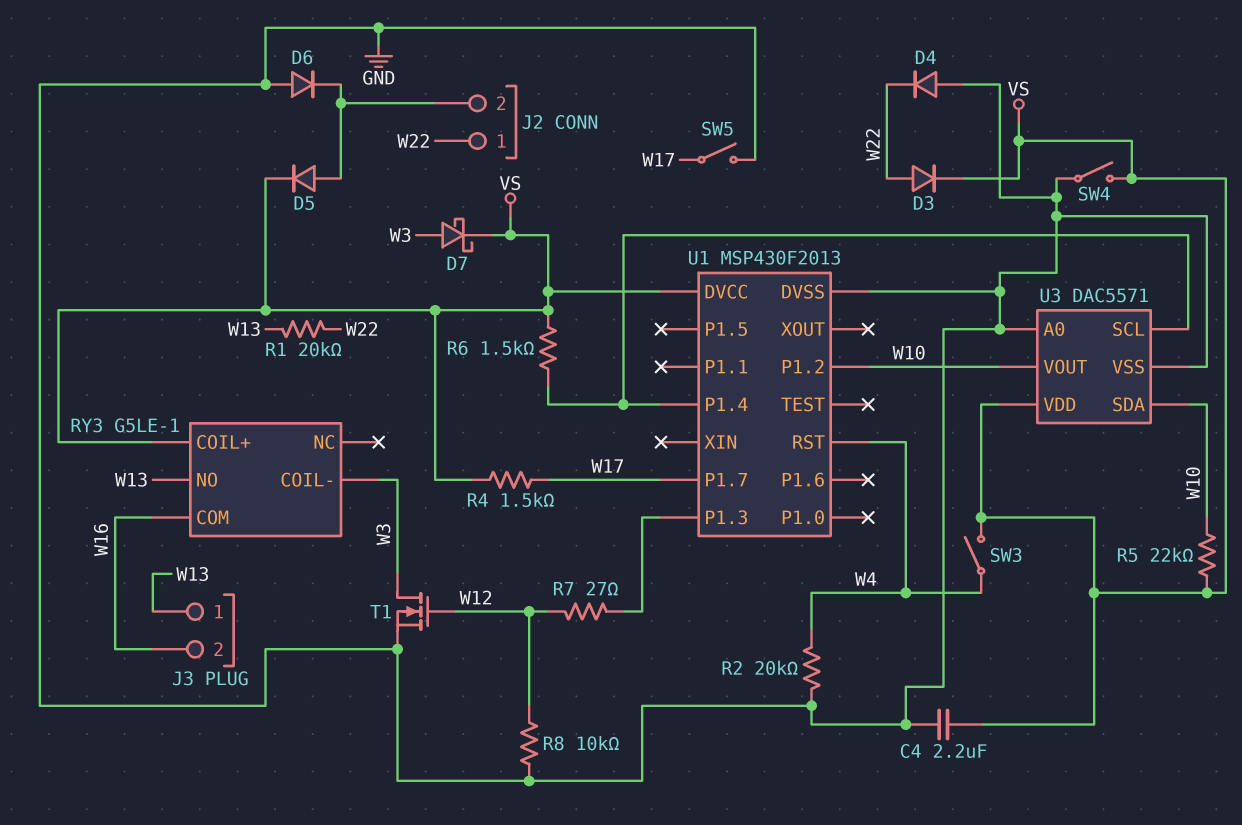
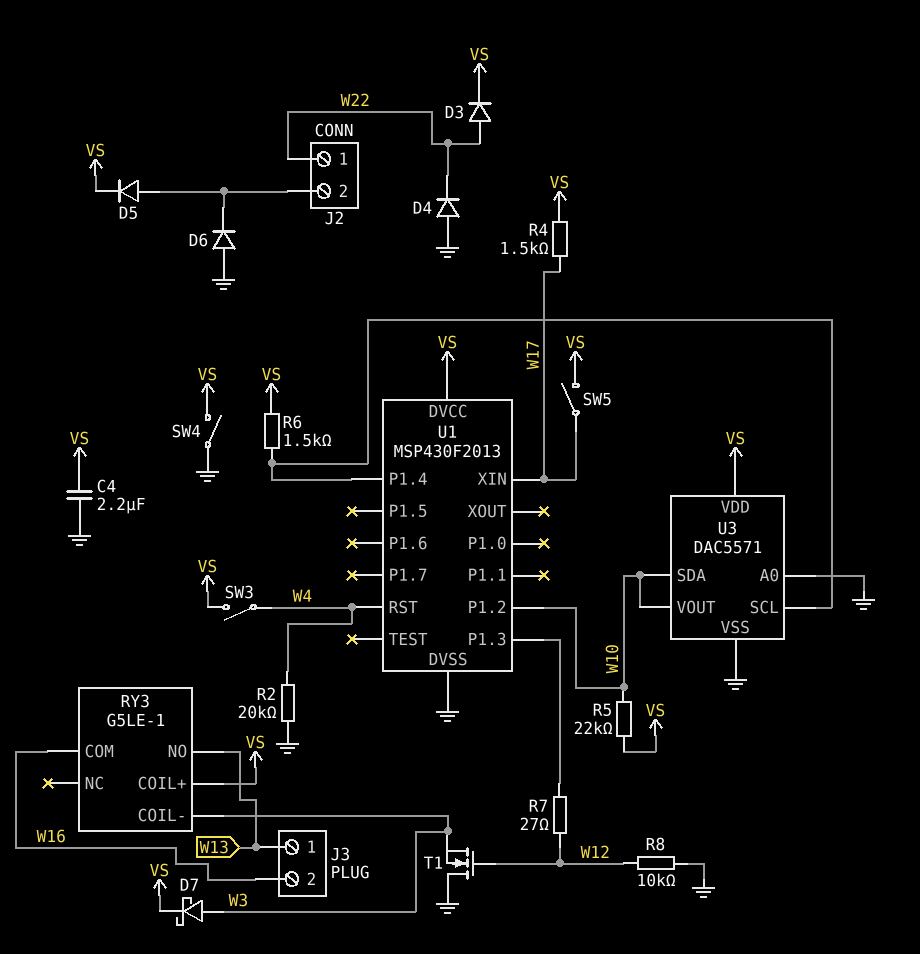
R1: 20k (W13, W22) -> none
SW5: switch (GND, W17) -> switch (VS, W17)
T1: NMOS (G W12, D W3, S GND) -> NMOS (G W12, D GND, S W3)
U1 pin P1.7: W17 -> none
U1 pin XIN: none -> W17

